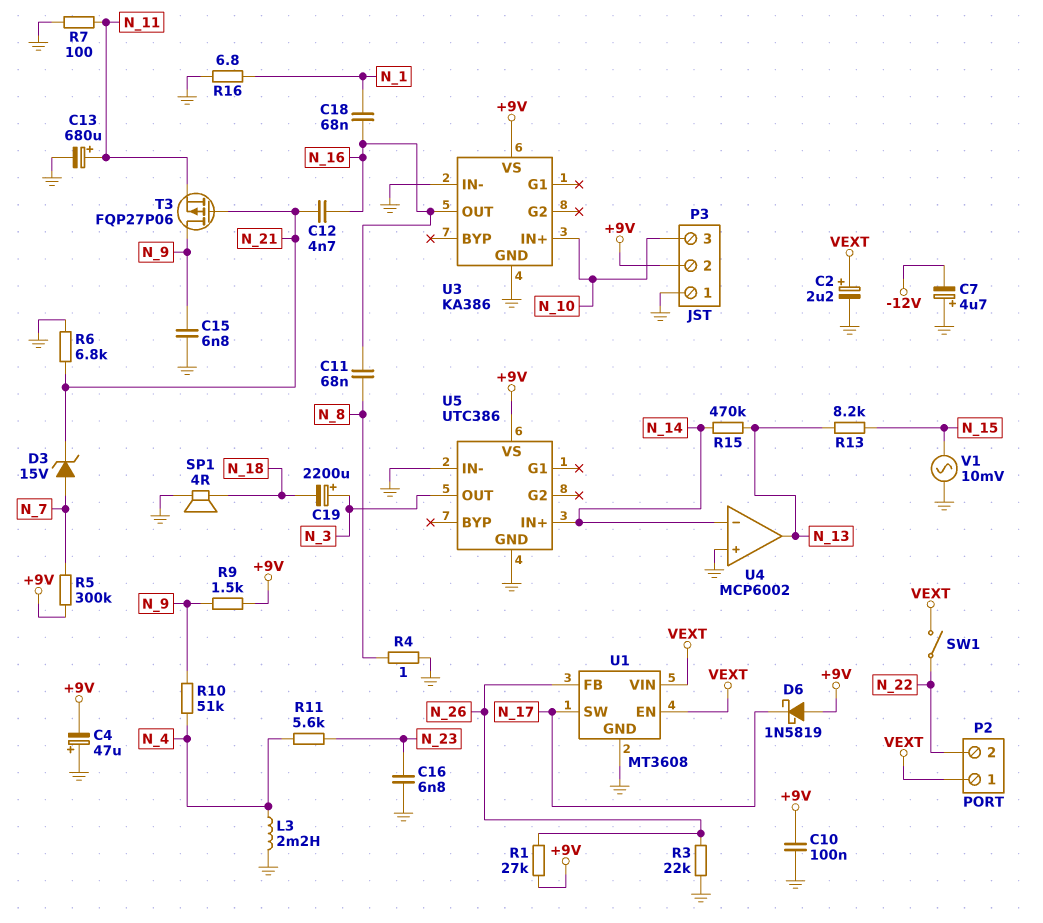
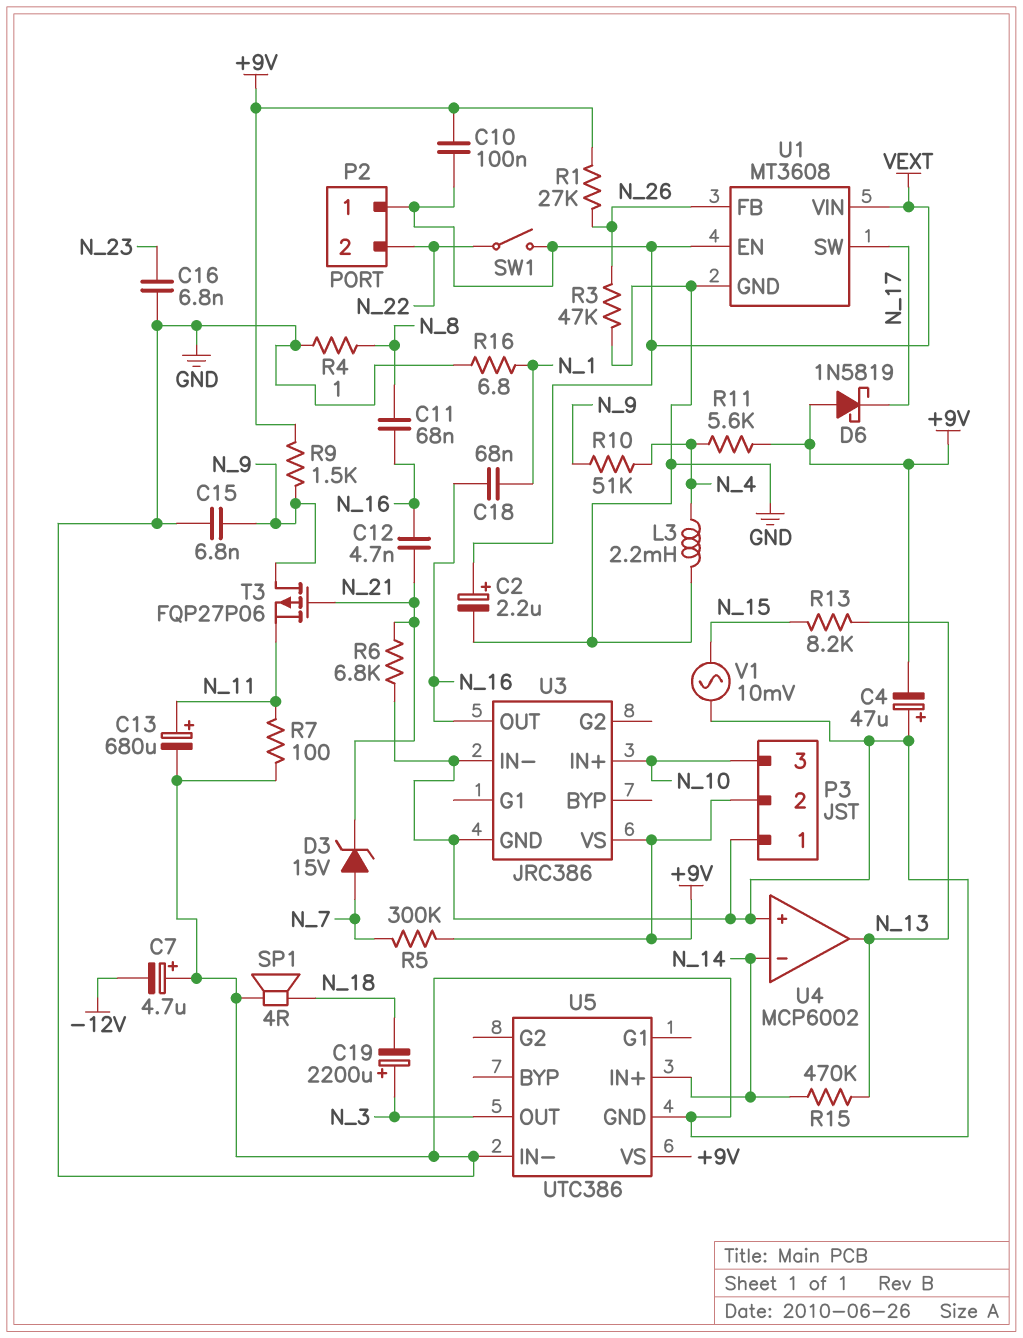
C10: 100nF (+9V, GND) -> 100nF (+9V, VEXT)
R3: 22k (GND, N_26) -> 47k (GND, N_26)
R11: 5.6k (N_4, N_23) -> 5.6k (+9V, N_4)
U3: KA386 -> JRC386

